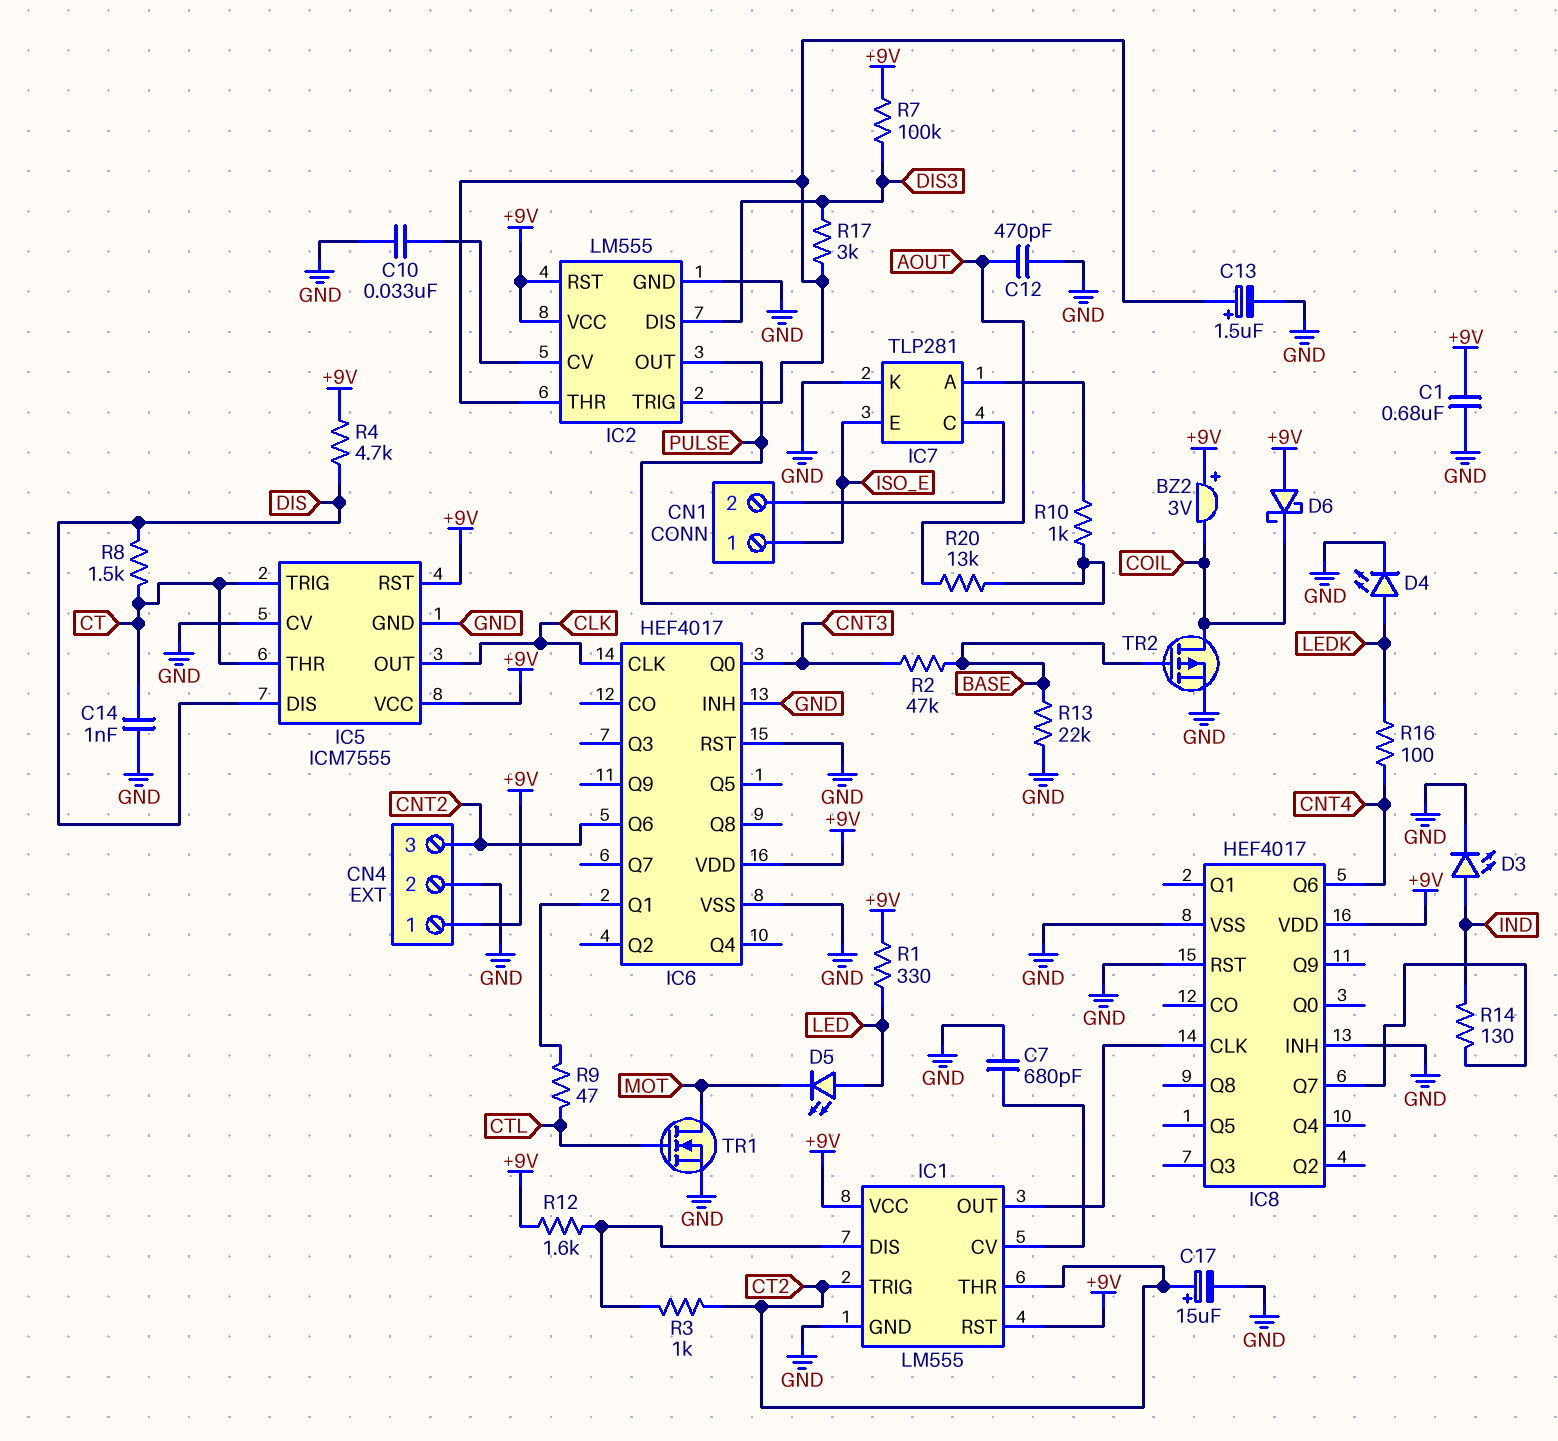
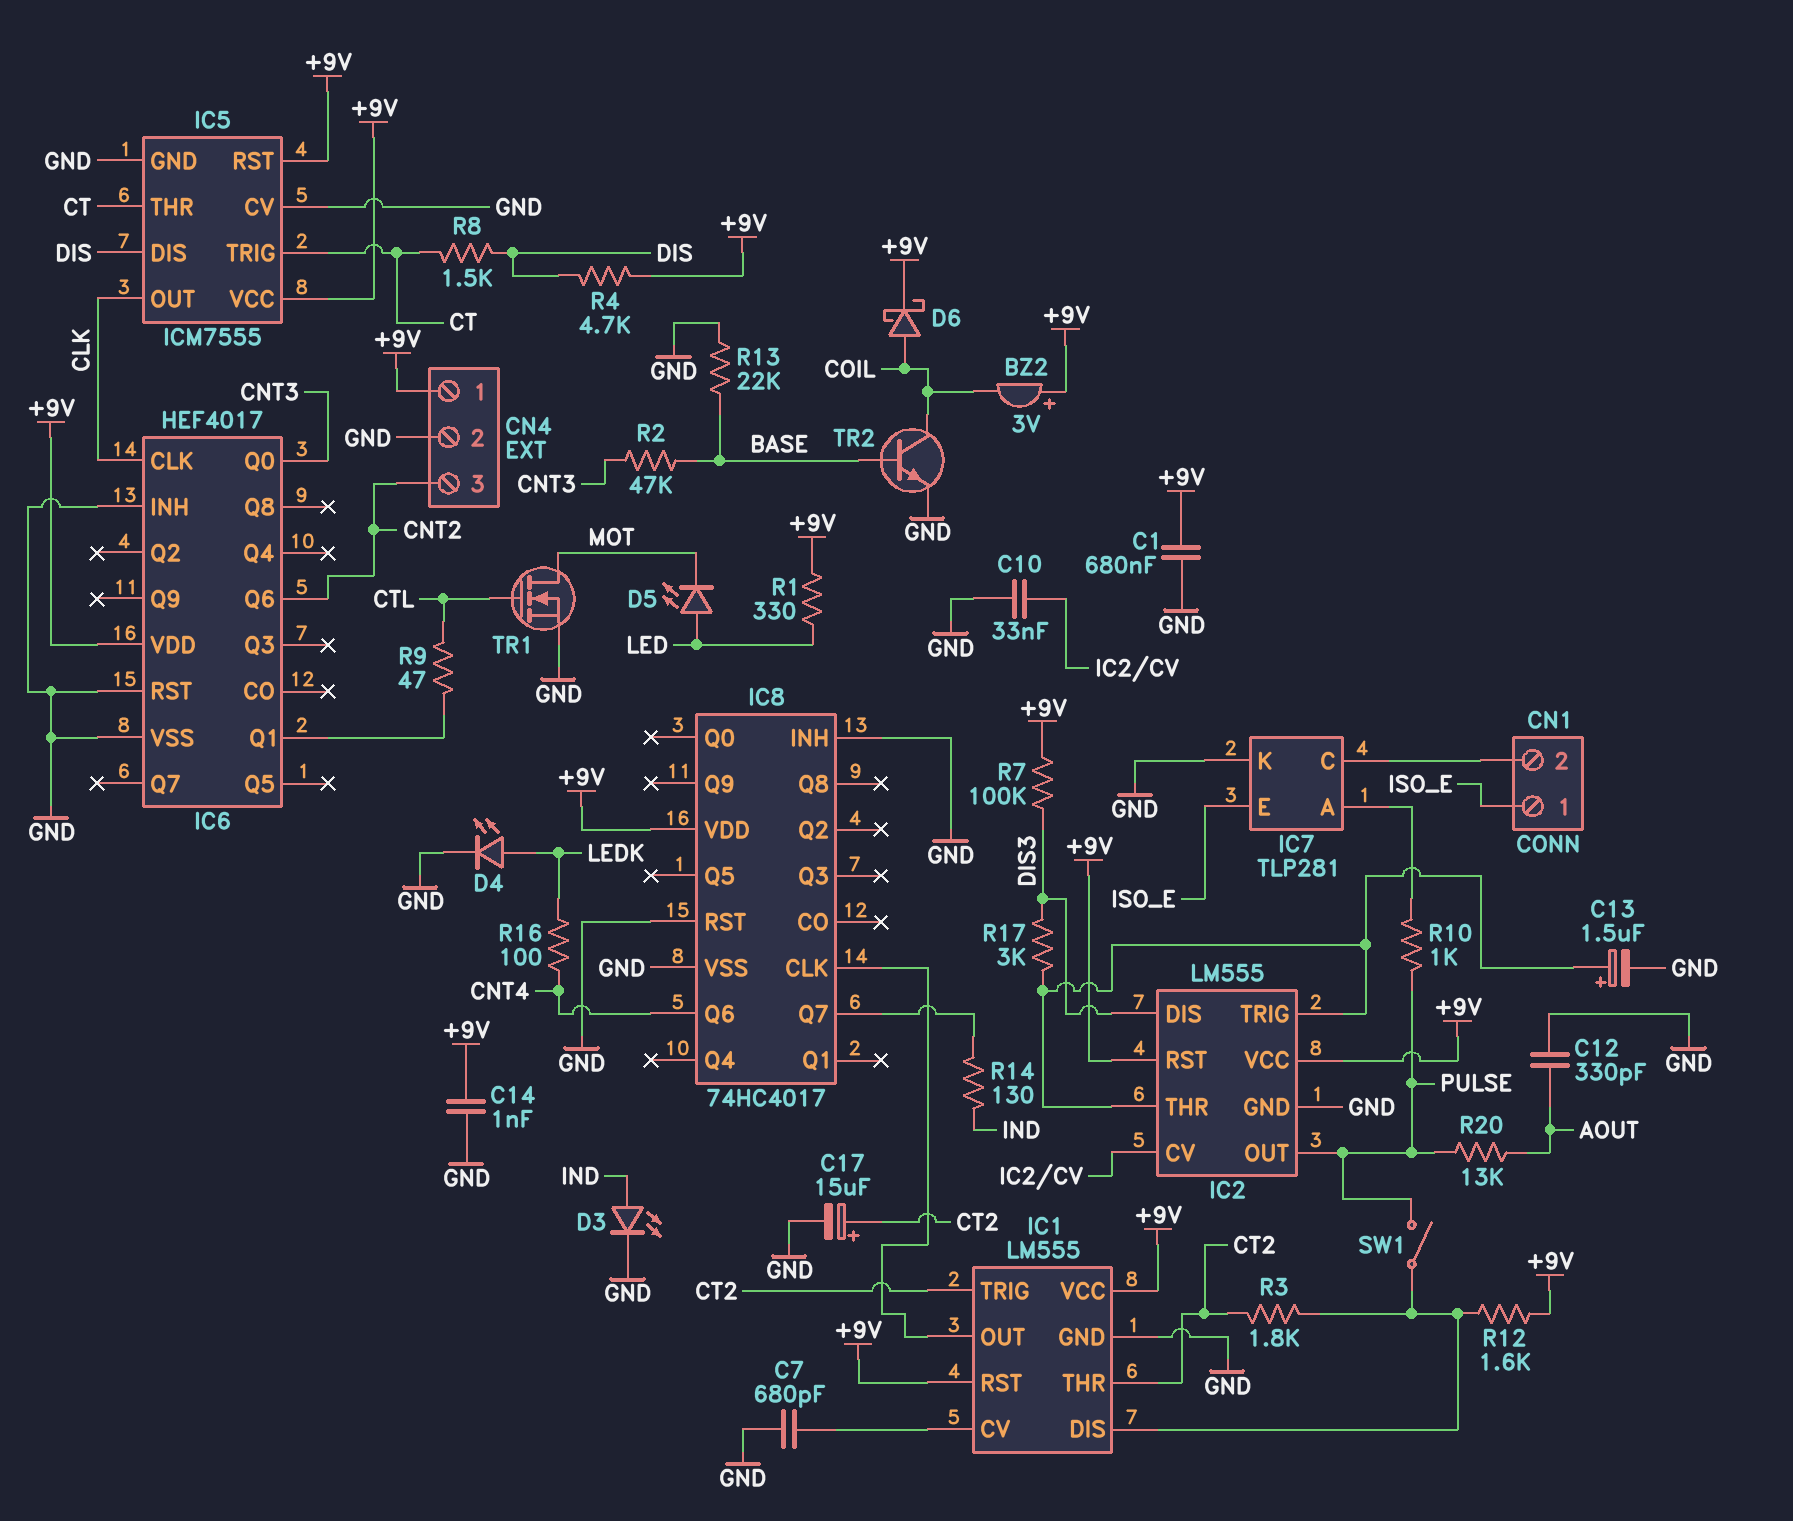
C12: 470pF (AOUT, GND) -> 330pF (AOUT, GND)
C14: 1nF (CT, GND) -> 1nF (+9V, GND)
D6: schottky (A +9V, K COIL) -> schottky (A COIL, K +9V)
IC8: HEF4017 -> 74HC4017
R3: 1k (CT2, IC1/DIS) -> 1.8k (CT2, IC1/DIS)
SW1: none -> switch (IC1/DIS, PULSE)
TR2: PMOS (G BASE, D COIL, S GND) -> NPN (B BASE, C COIL, E GND)

